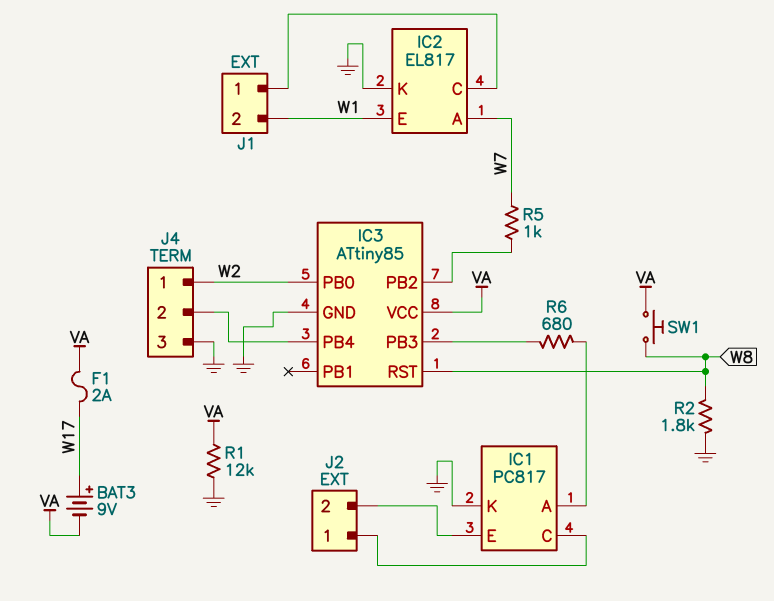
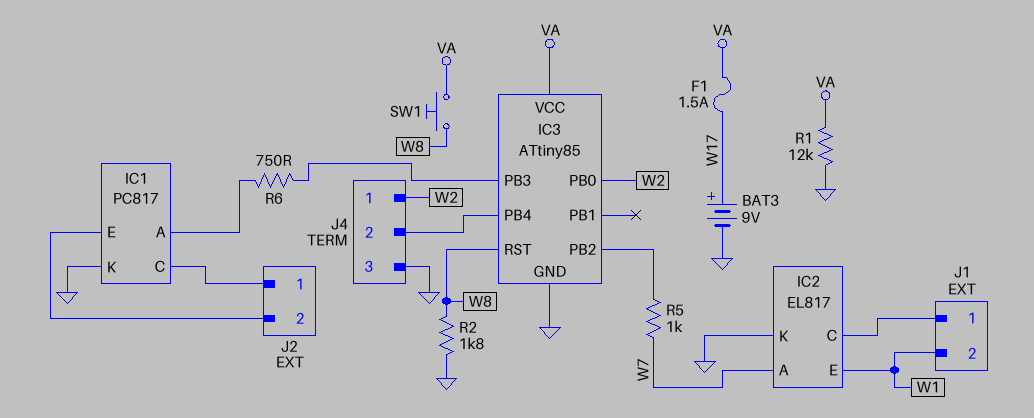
BAT3: 9V (plus W17, minus VA) -> 9V (plus W17, minus GND)
F1: 2A (VA, W17) -> 1.5A (VA, W17)
R6: 680 (IC1/A, IC3/PB3) -> 750 (IC1/A, IC3/PB3)

